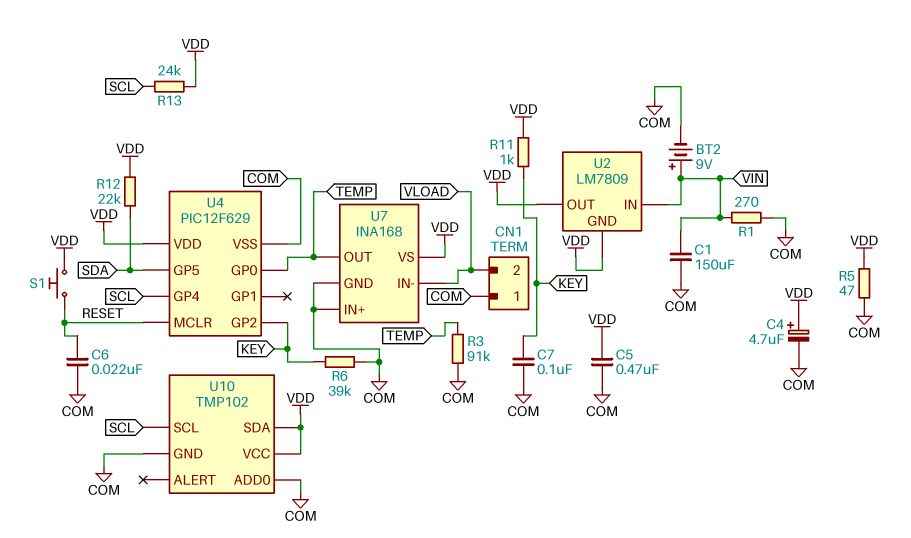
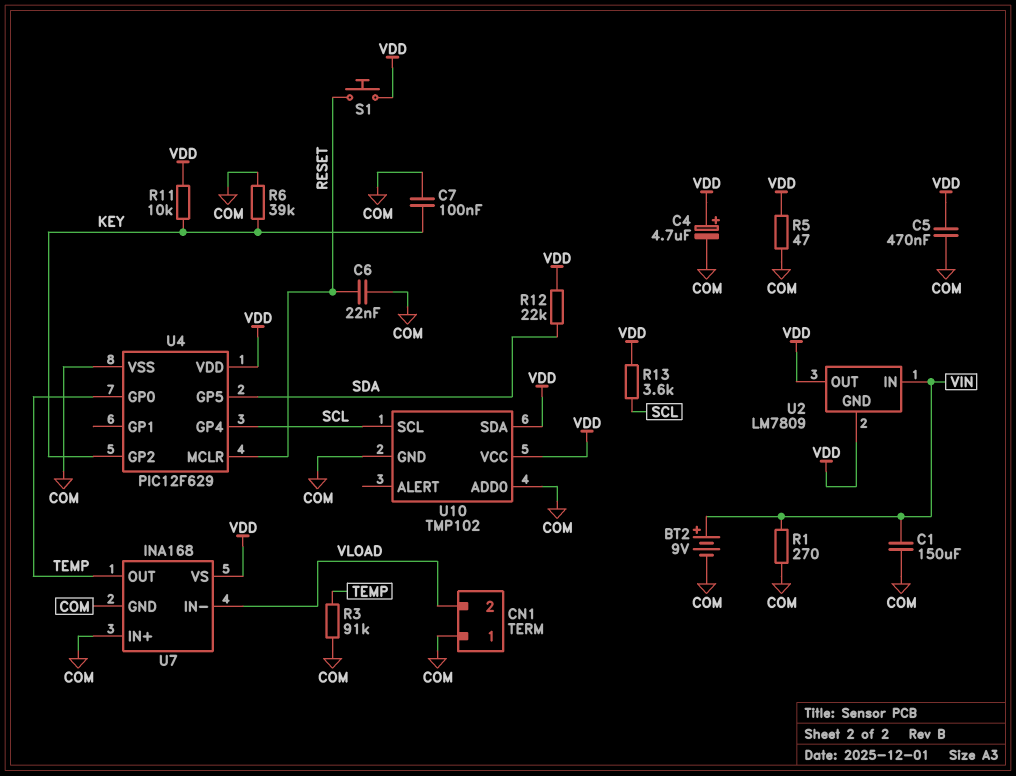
R11: 1k (KEY, VDD) -> 10k (KEY, VDD)
R13: 24k (SCL, VDD) -> 3.6k (SCL, VDD)

